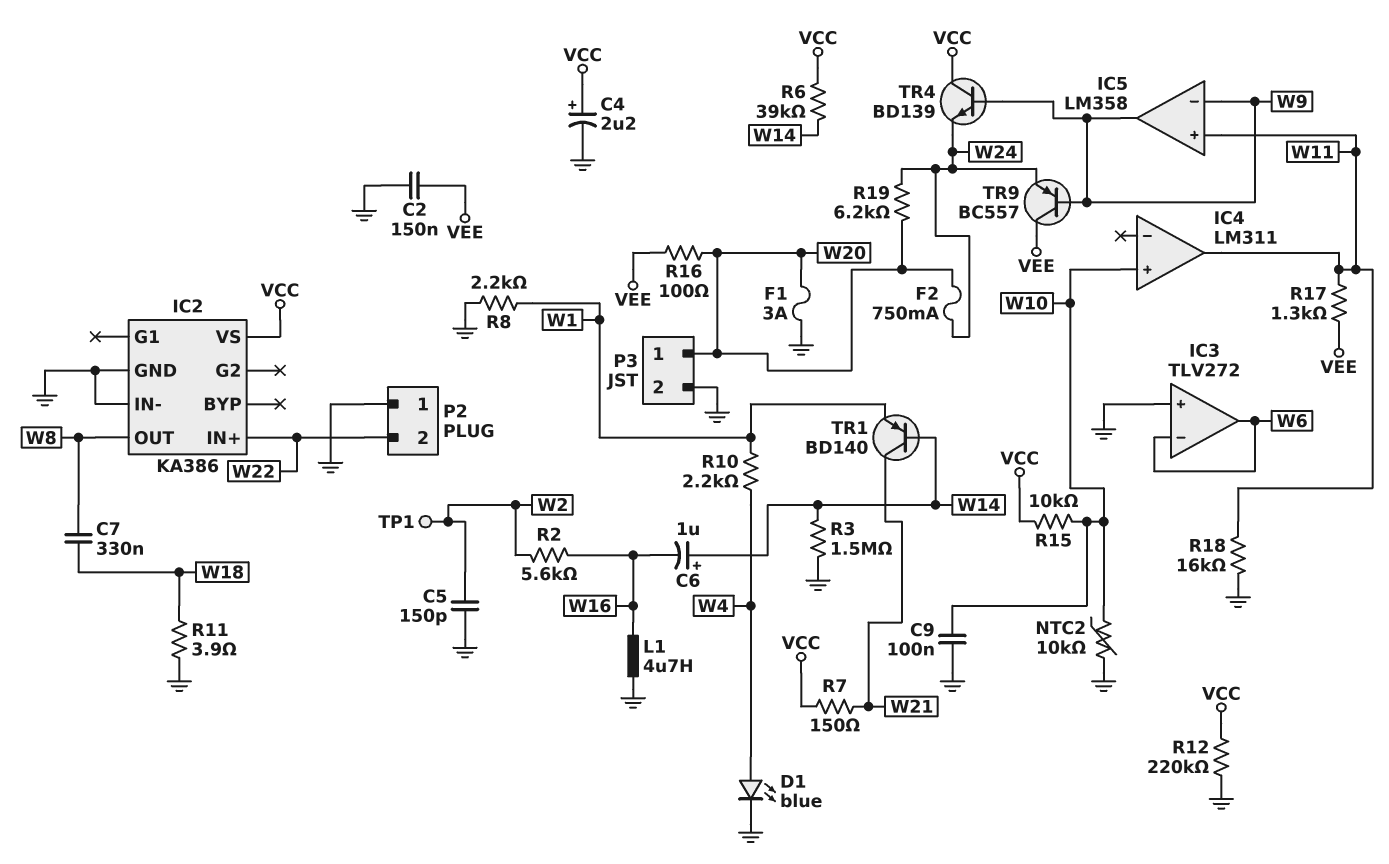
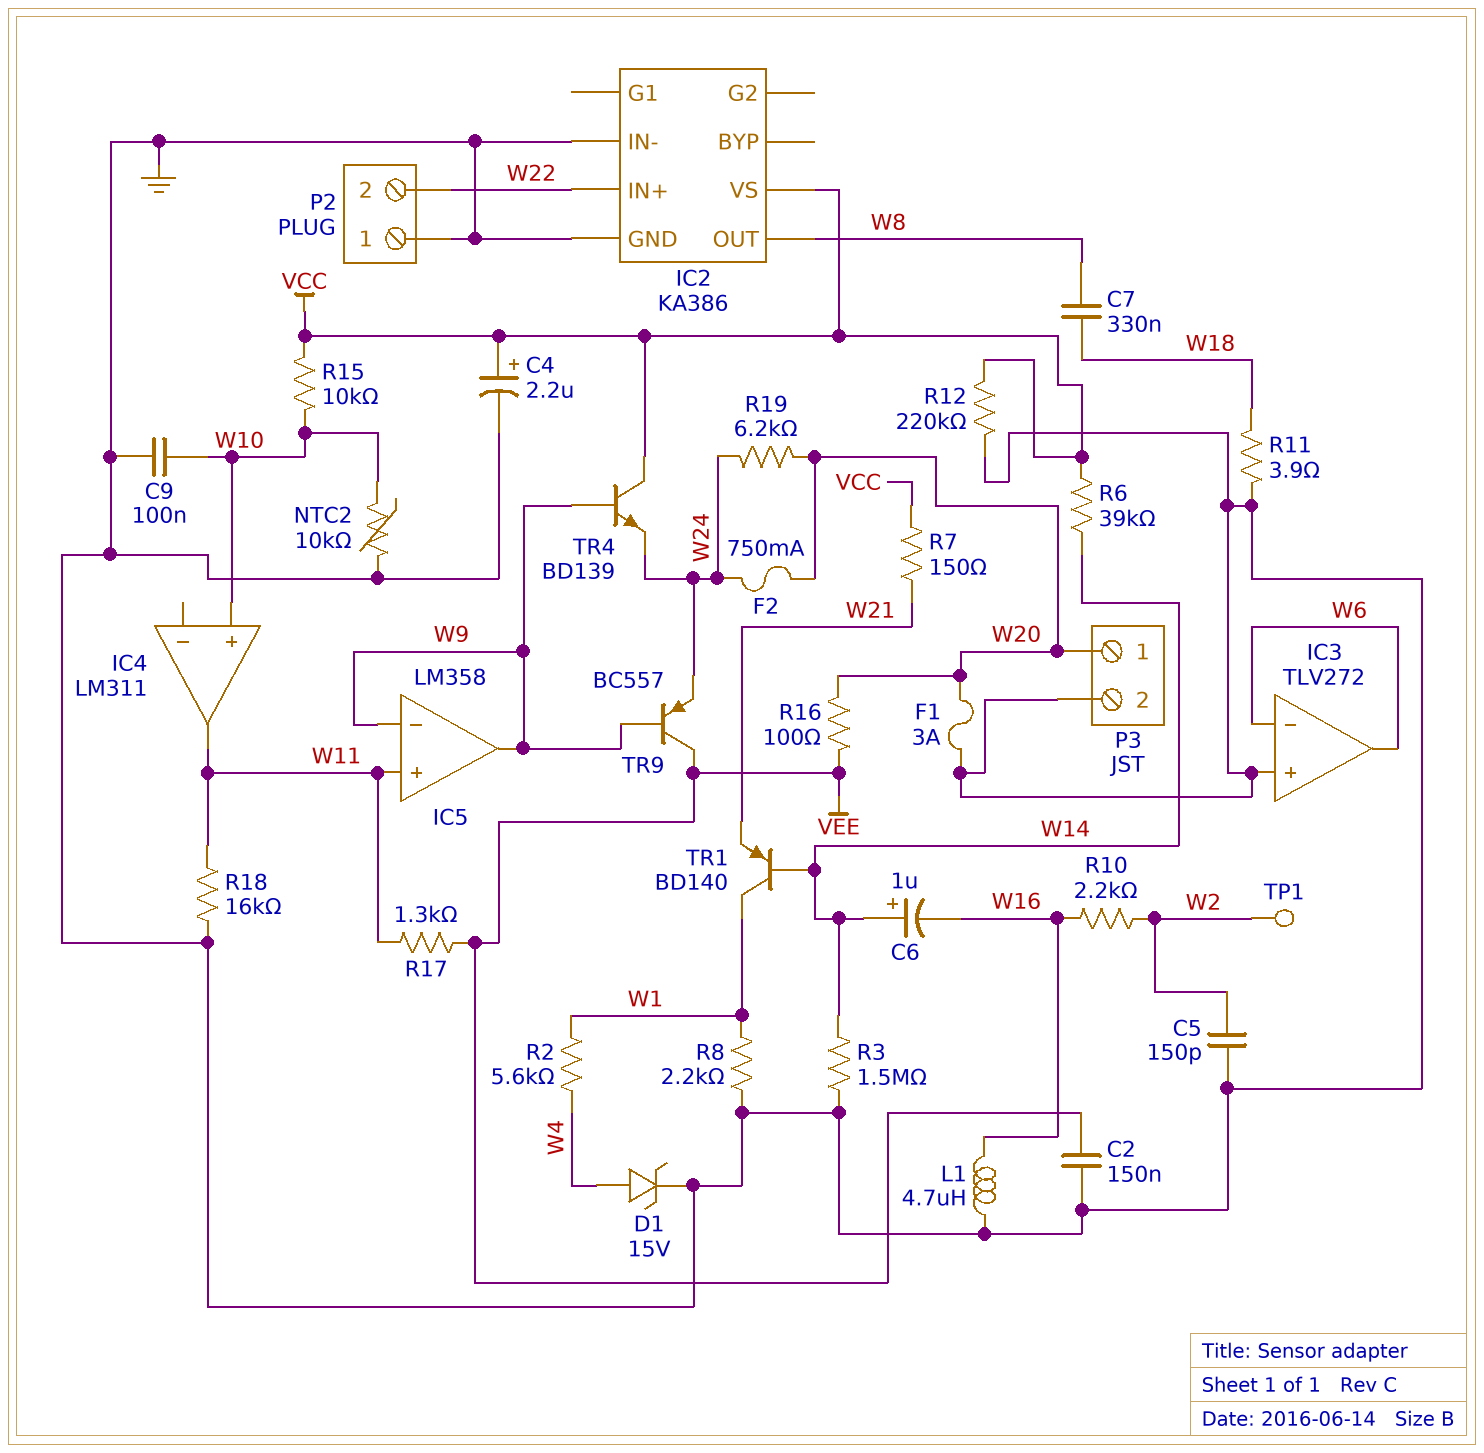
D1: LED blue (A W4, K GND) -> zener 15V (A W4, K GND)
R2: 5.6k (W2, W16) -> 5.6k (W1, W4)
R10: 2.2k (W1, W4) -> 2.2k (W2, W16)
TR1: PNP BD140 (B W14, C W21, E W1) -> PNP BD140 (B W14, C W1, E W21)

